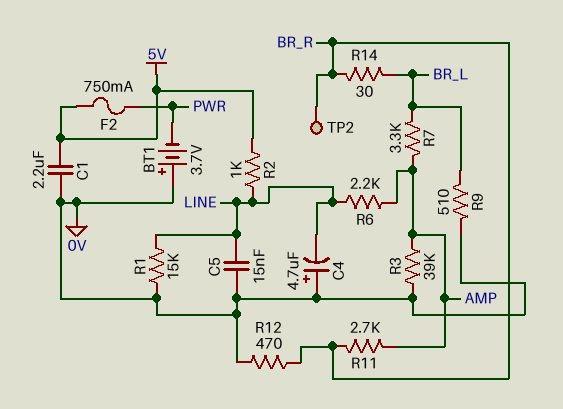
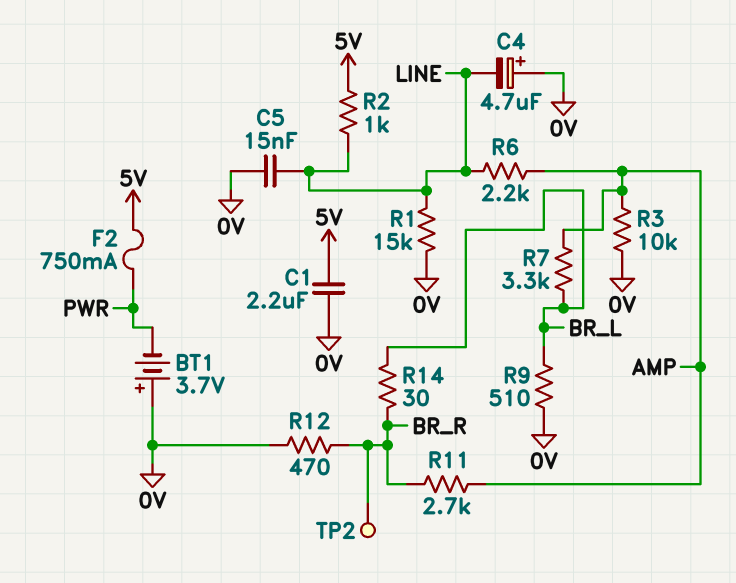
R3: 39k (0V, AMP) -> 10k (0V, AMP)

